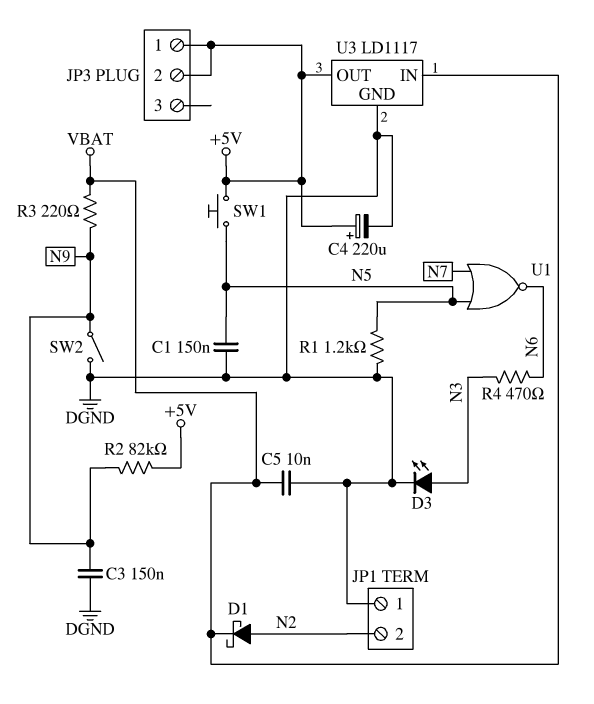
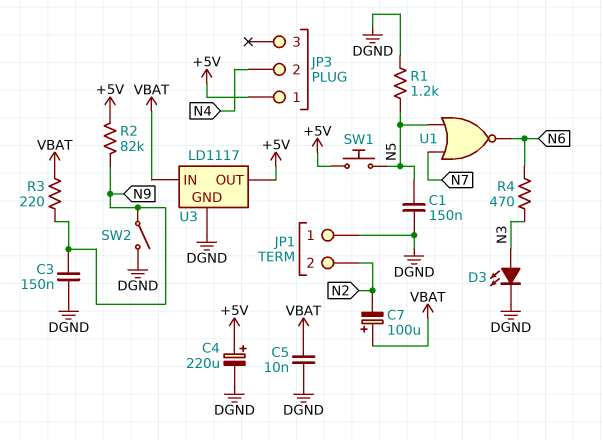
C7: none -> 100uF (plus VBAT, minus N2)
D1: schottky (A N2, K VBAT) -> none
JP3 pin 2: +5V -> N4

